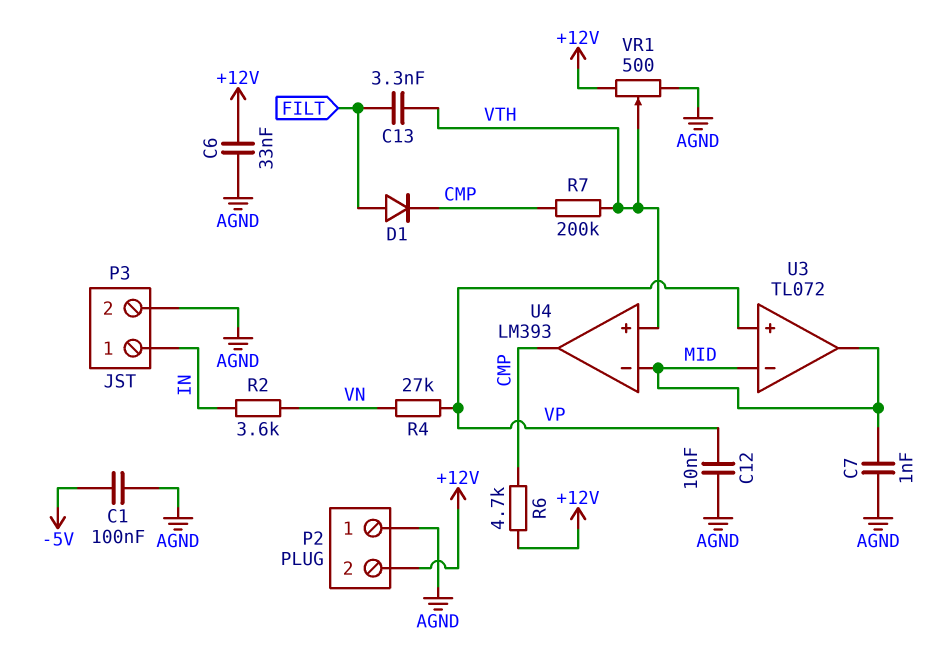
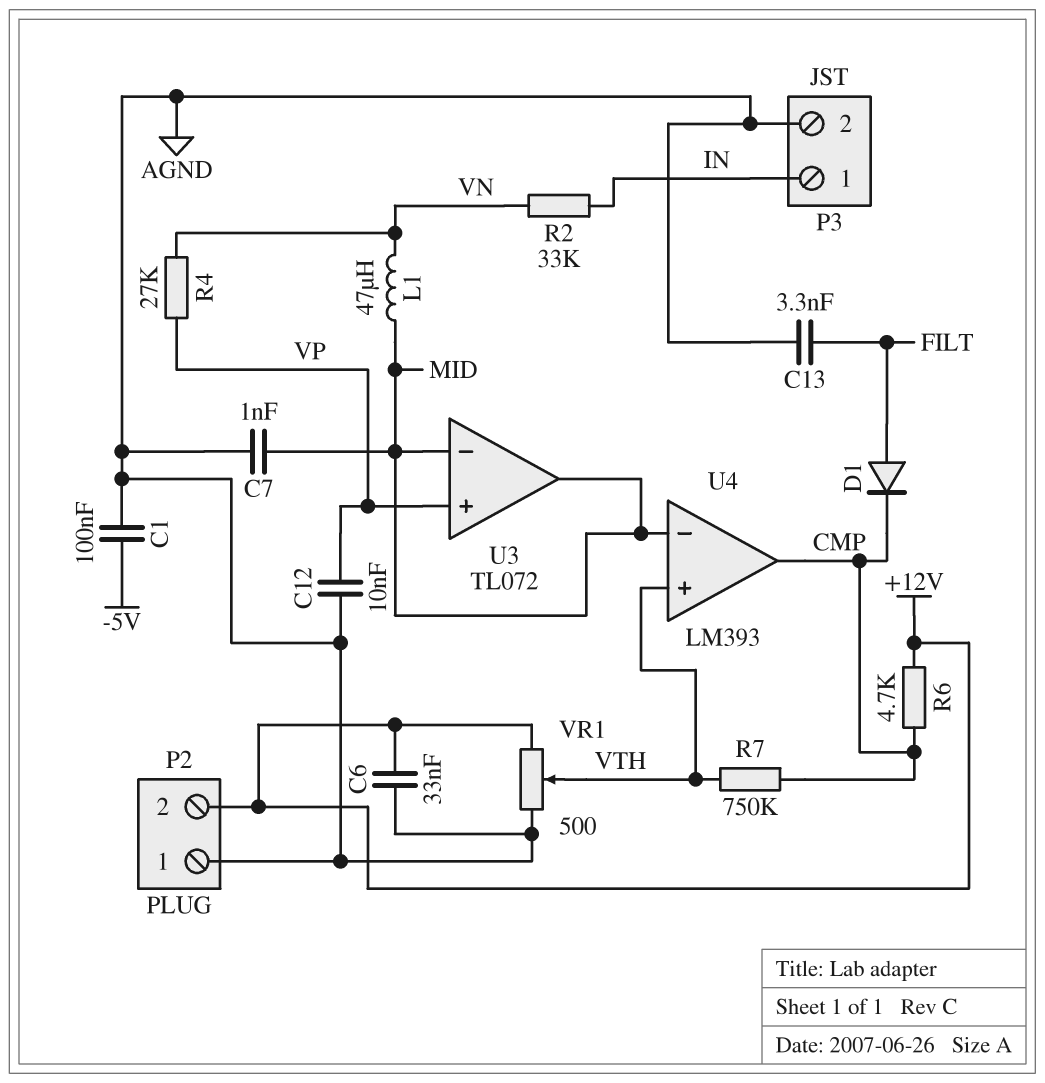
C13: 3.3nF (FILT, VTH) -> 3.3nF (AGND, FILT)
L1: none -> 47uH (MID, VN)
R2: 3.6k (IN, VN) -> 33k (IN, VN)
R7: 200k (CMP, VTH) -> 750k (CMP, VTH)

